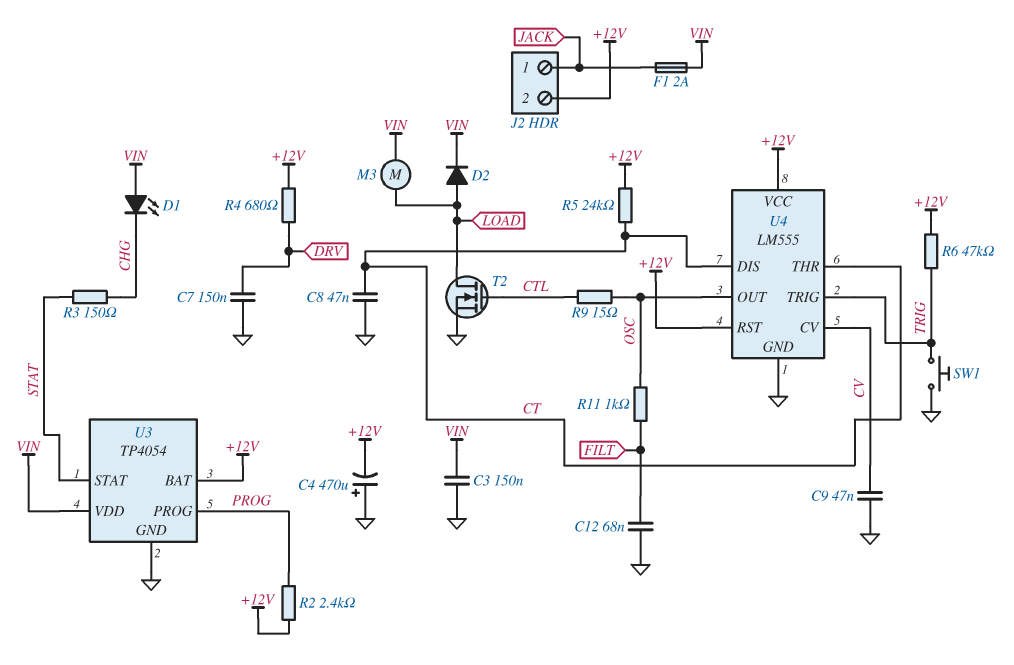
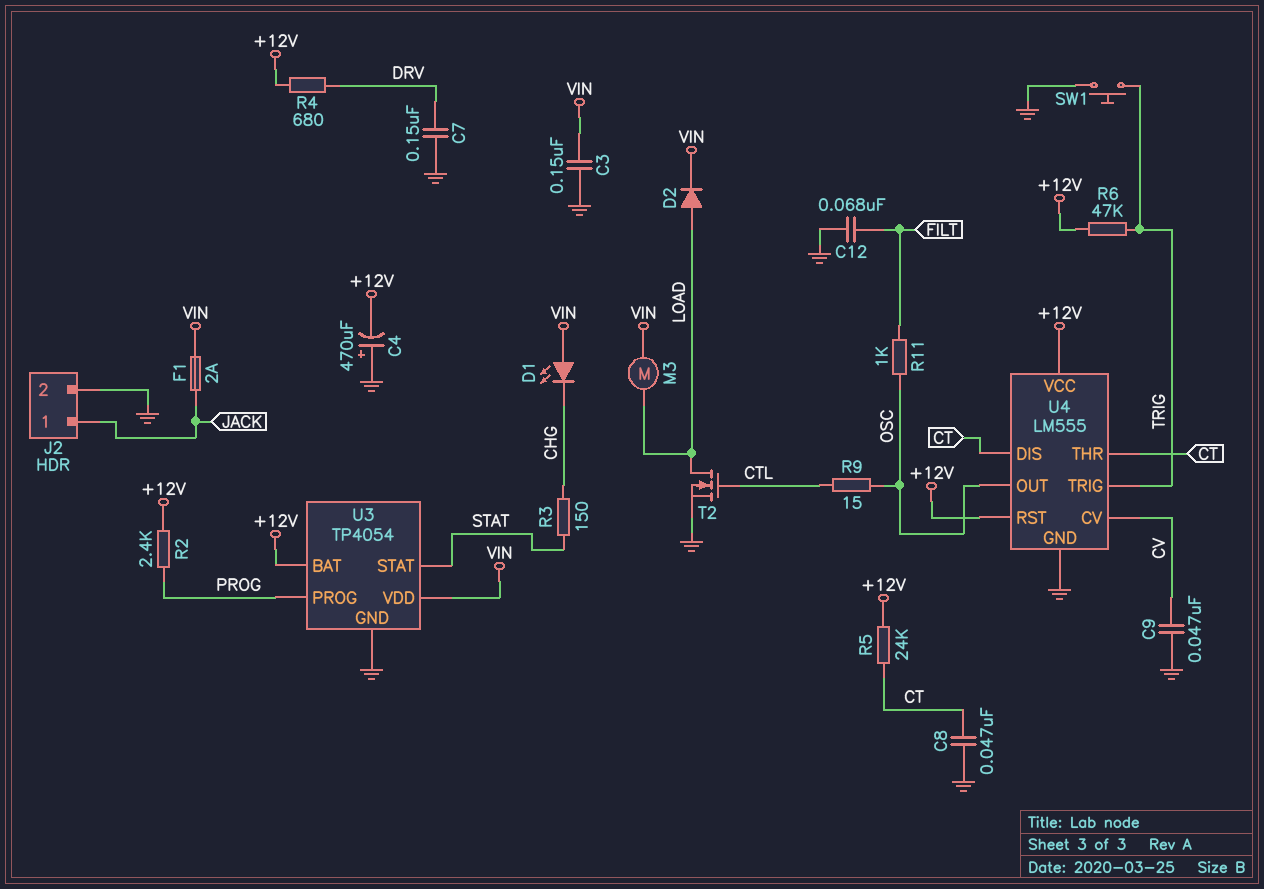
J2 pin 2: +12V -> GND

